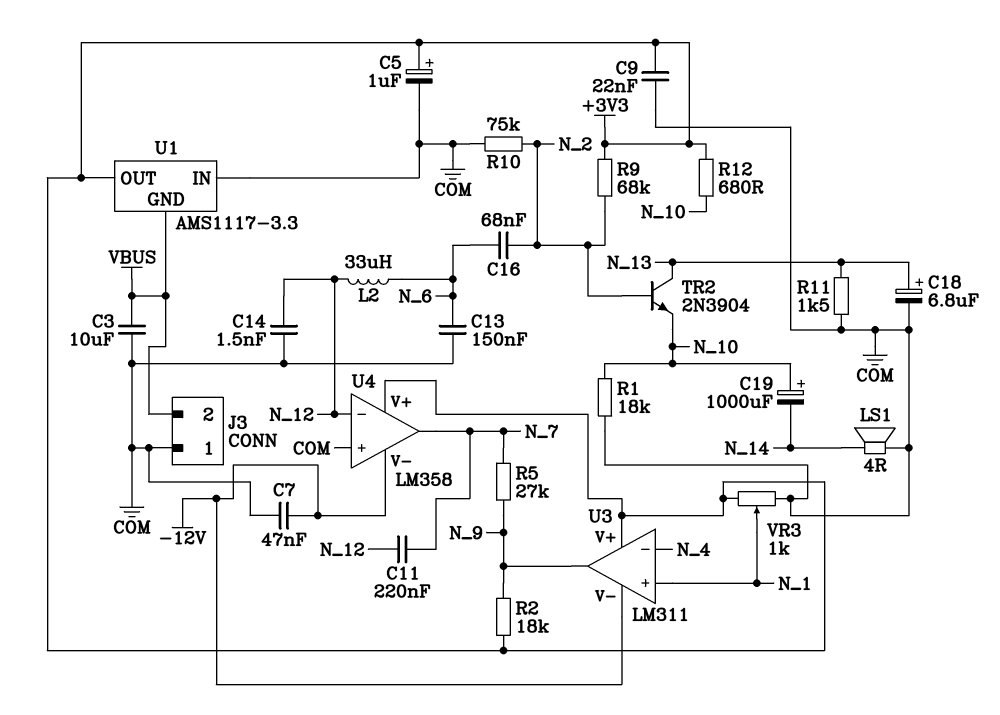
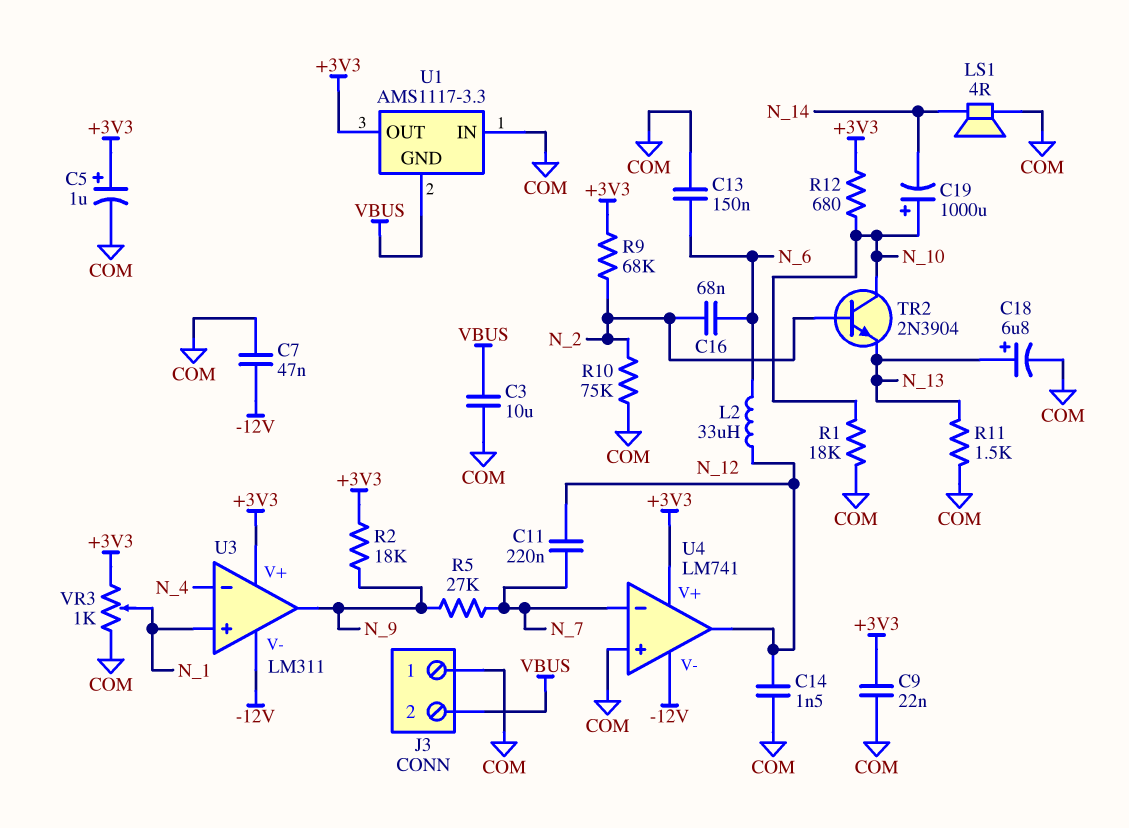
TR2: NPN 2N3904 (B N_2, C N_13, E N_10) -> NPN 2N3904 (B N_2, C N_10, E N_13)
U4: LM358 -> LM741
U4 pin in-: N_12 -> N_7
U4 pin out: N_7 -> N_12

